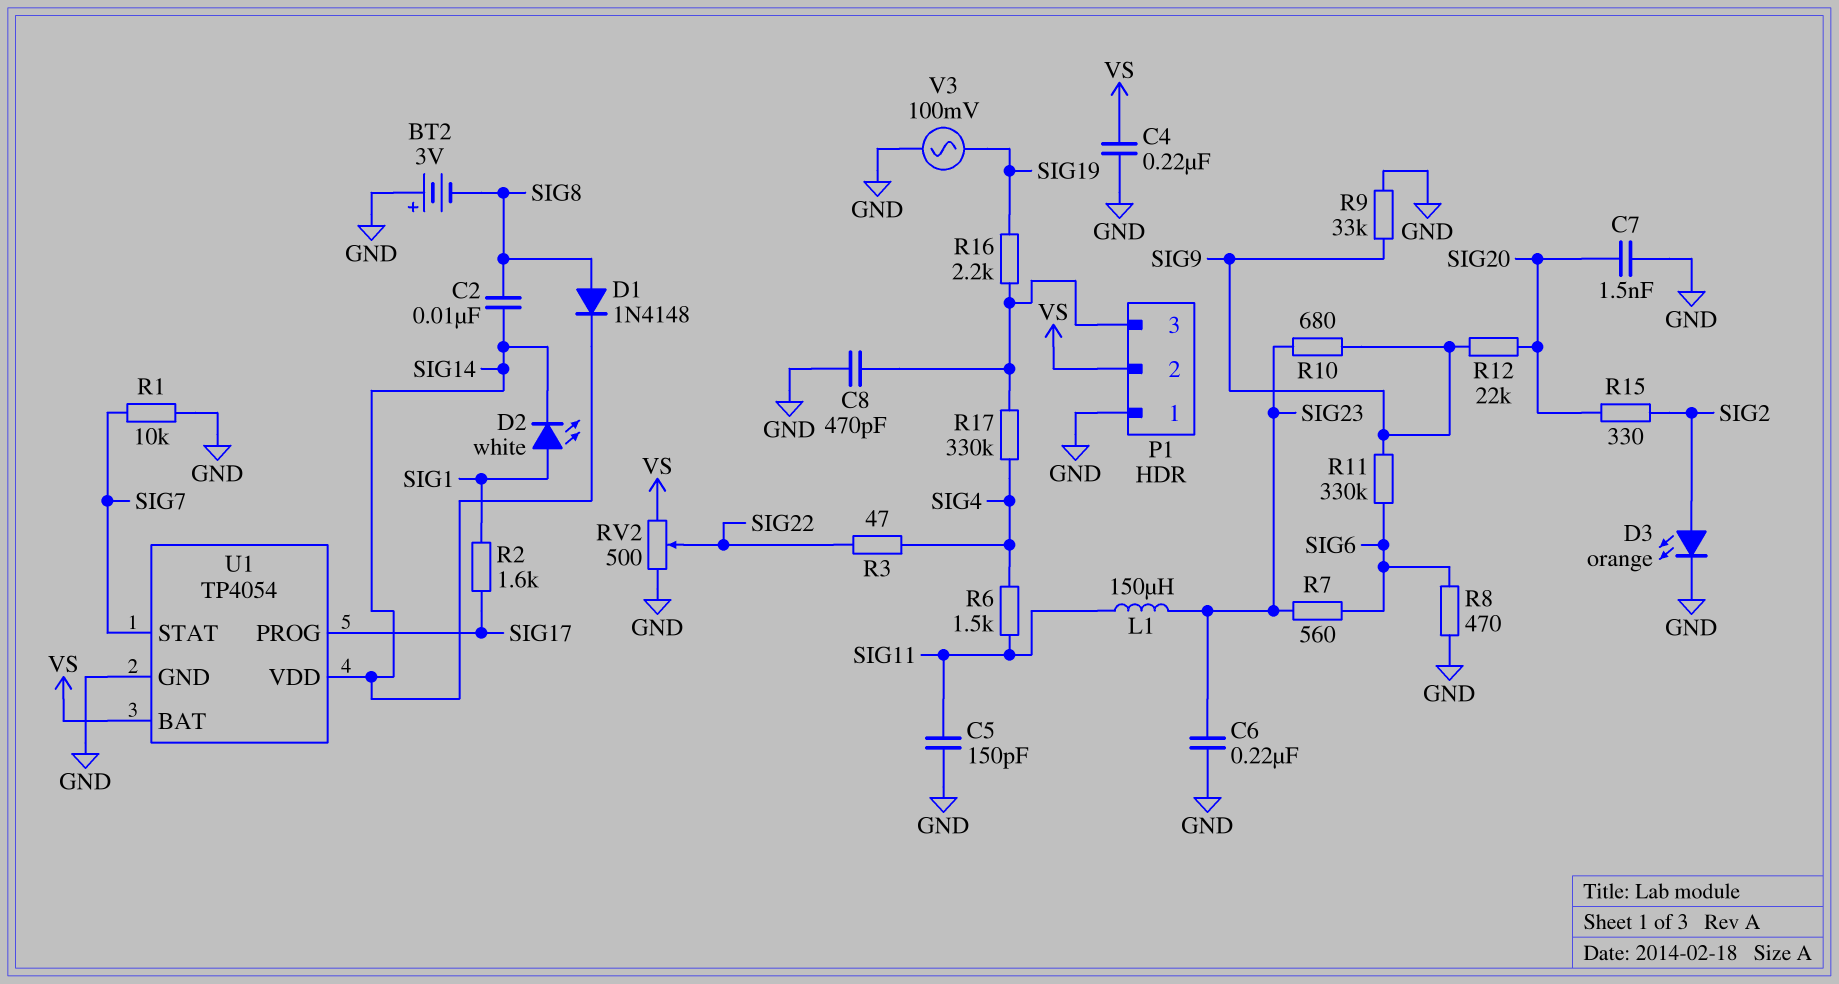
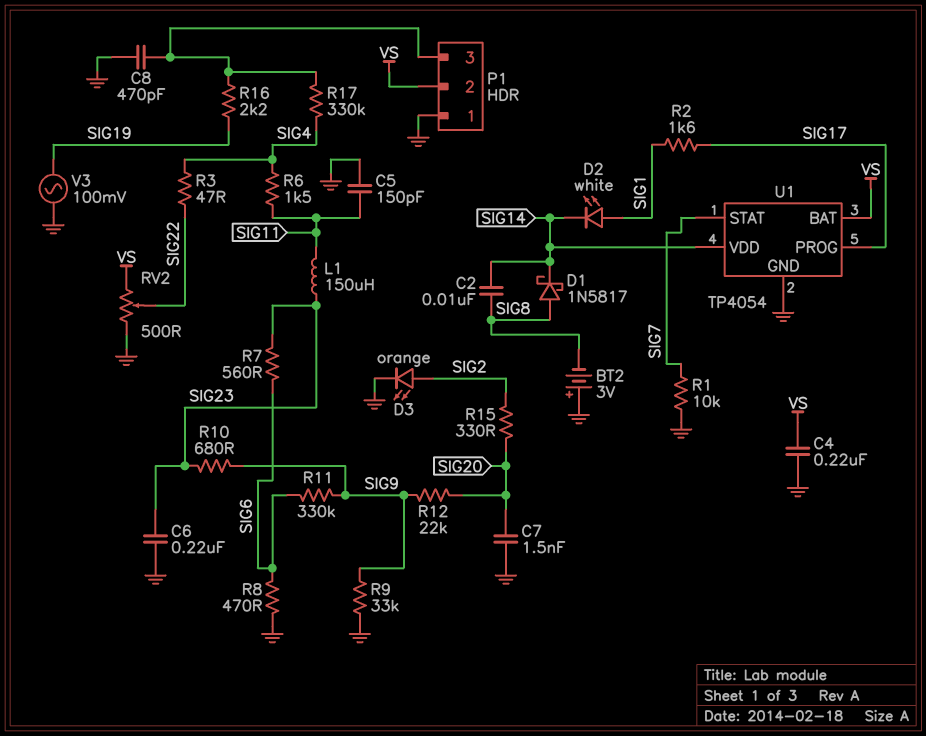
D1: diode 1N4148 (A SIG8, K SIG14) -> schottky 1N5817 (A SIG8, K SIG14)

